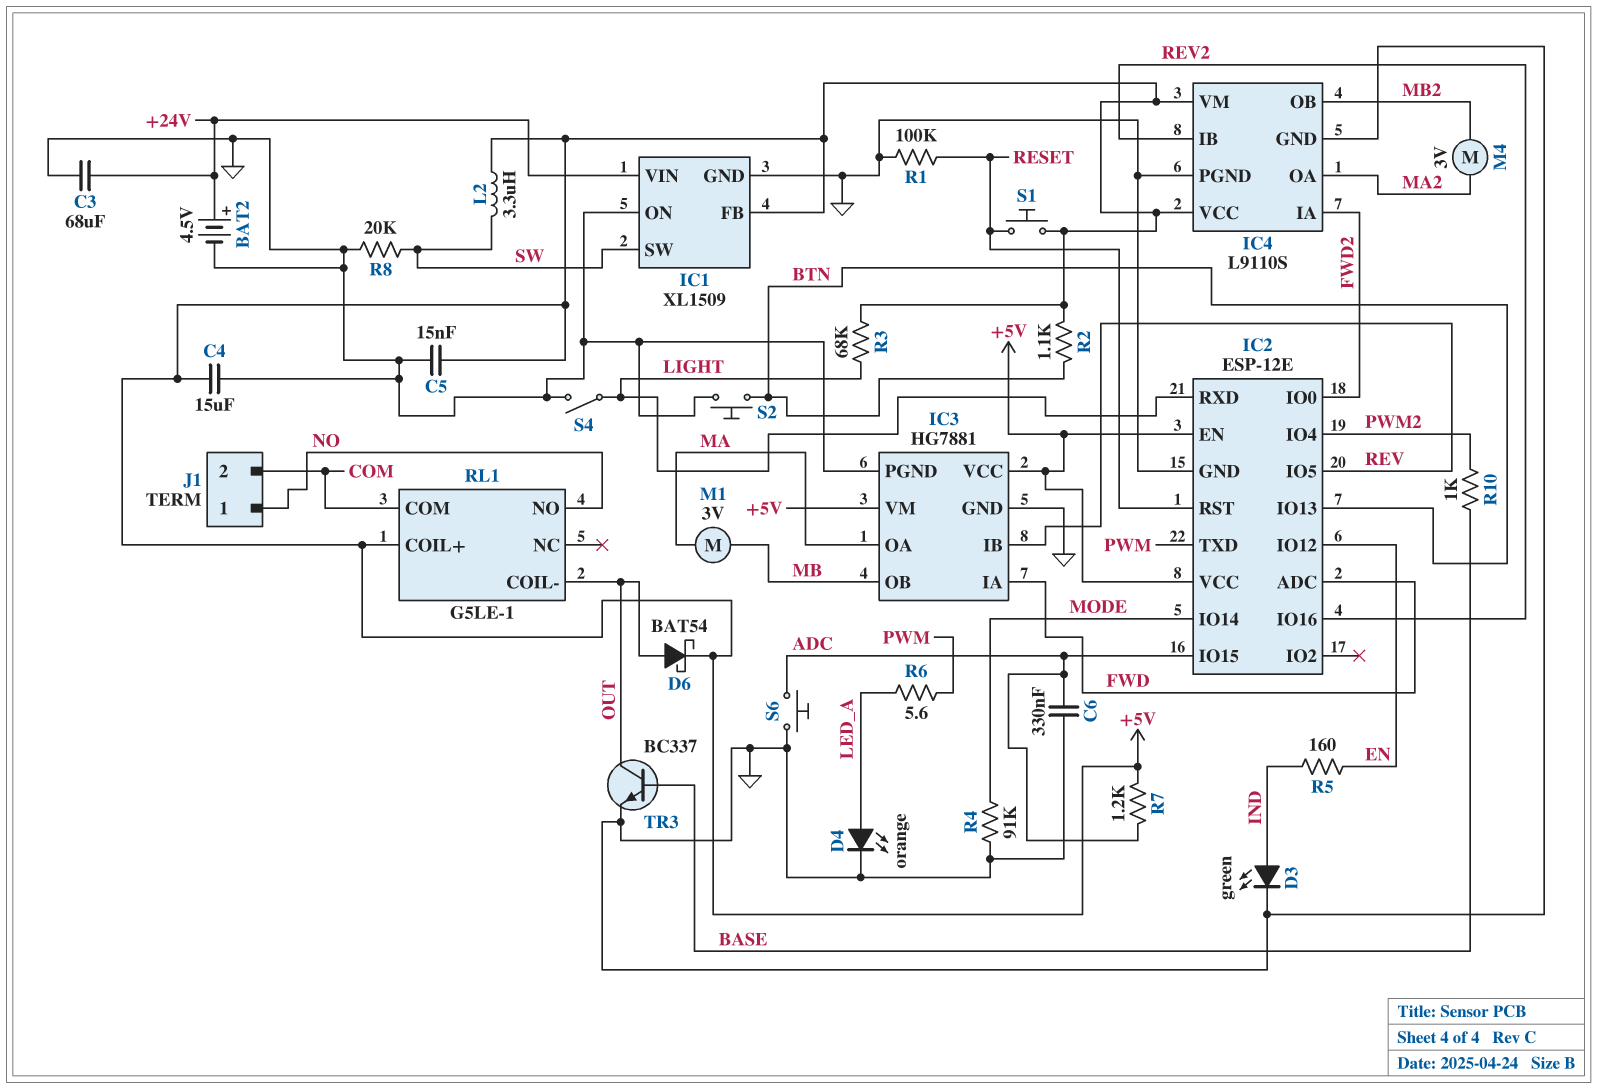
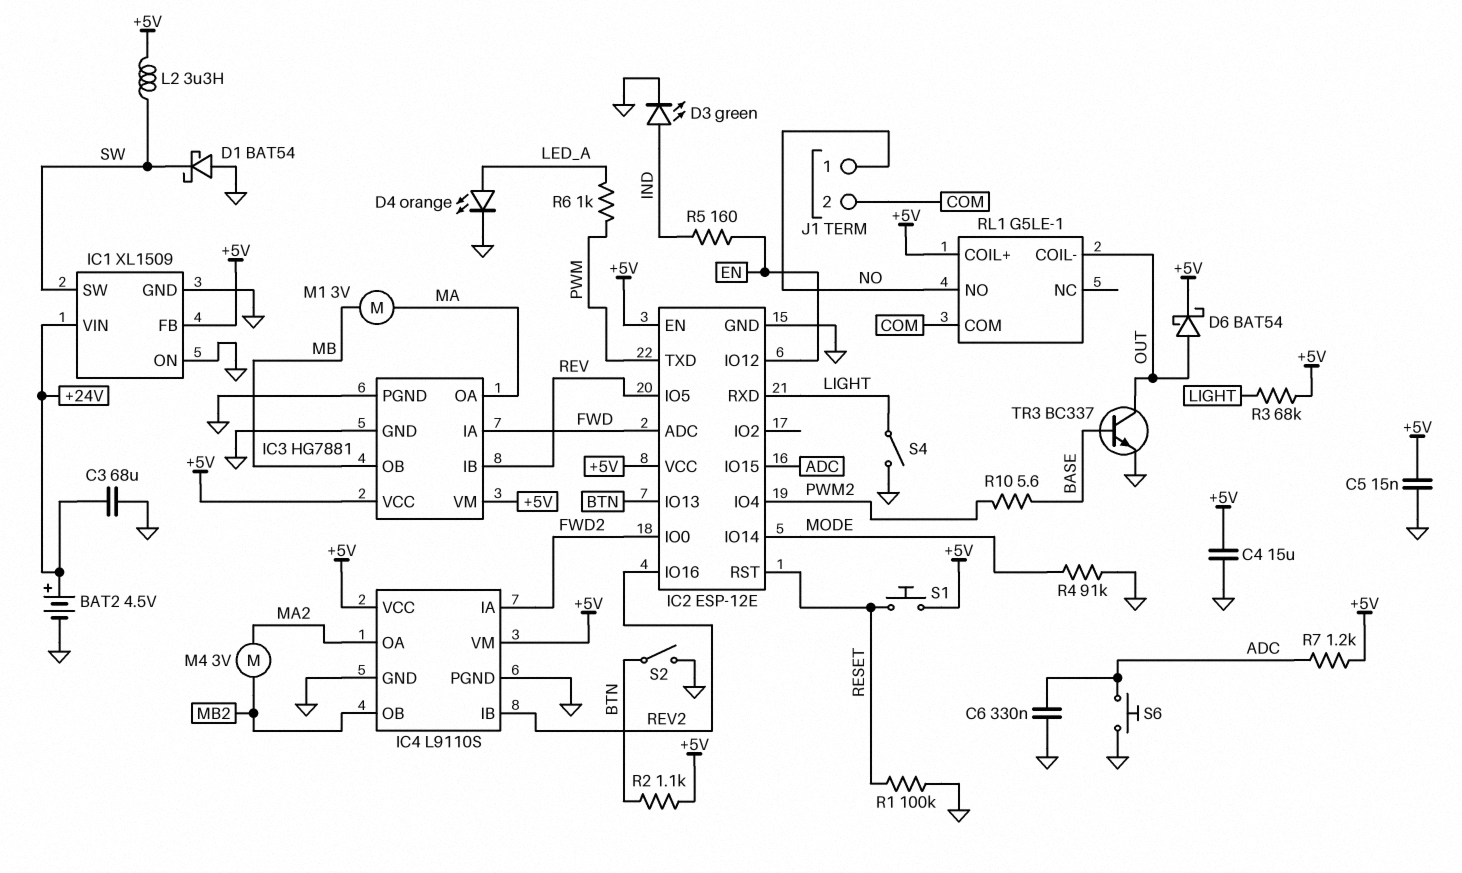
D1: none -> schottky BAT54 (A GND, K SW)
R6: 5.6 (LED_A, PWM) -> 1k (LED_A, PWM)
R8: 20k (GND, SW) -> none
R10: 1k (BASE, PWM2) -> 5.6 (BASE, PWM2)
S2: button (BTN, GND) -> switch (BTN, GND)

